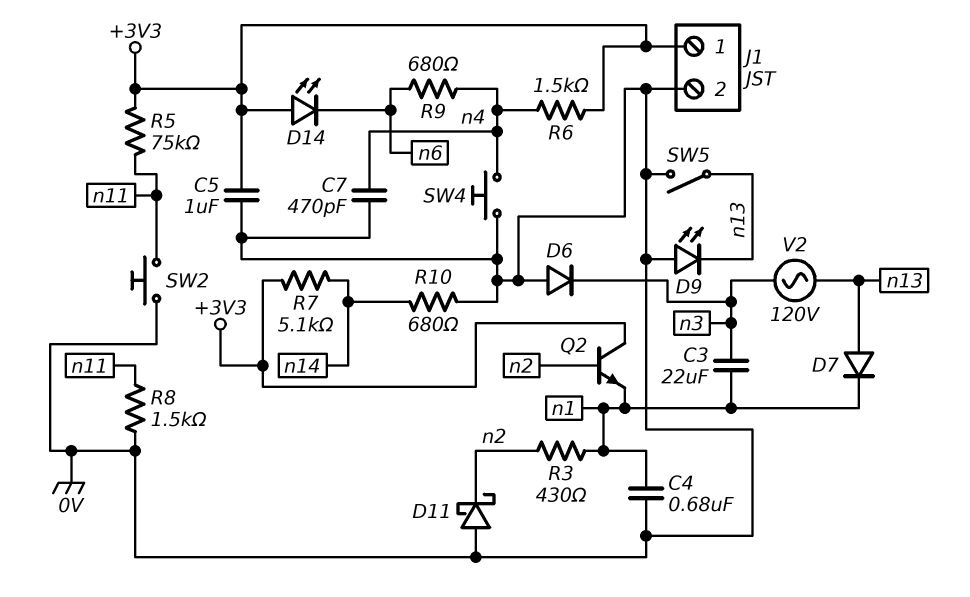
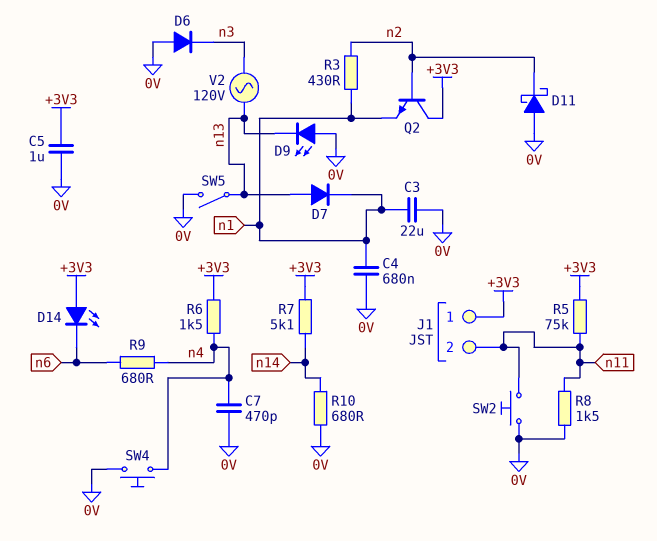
C3: 22uF (n1, n3) -> 22uF (0V, n1)
J1 pin 2: 0V -> n11

